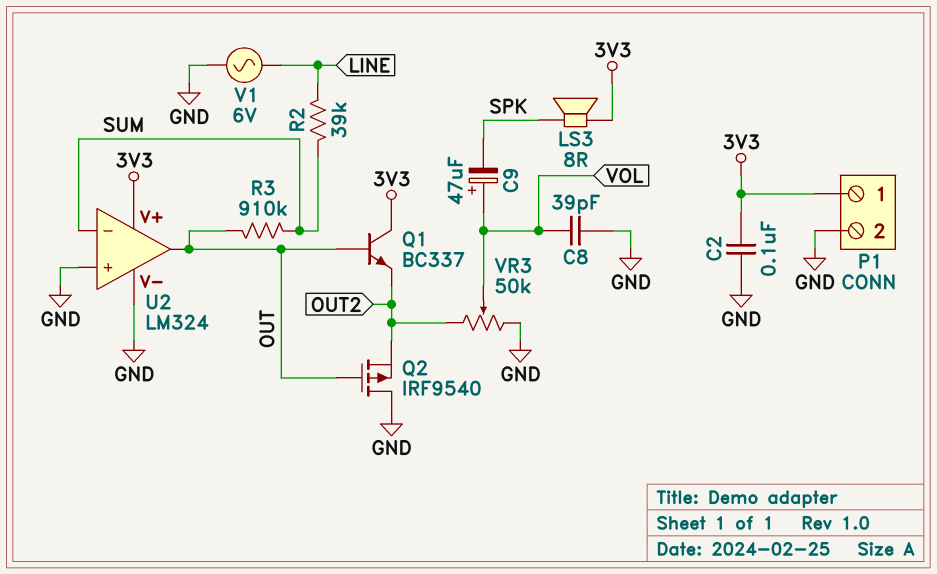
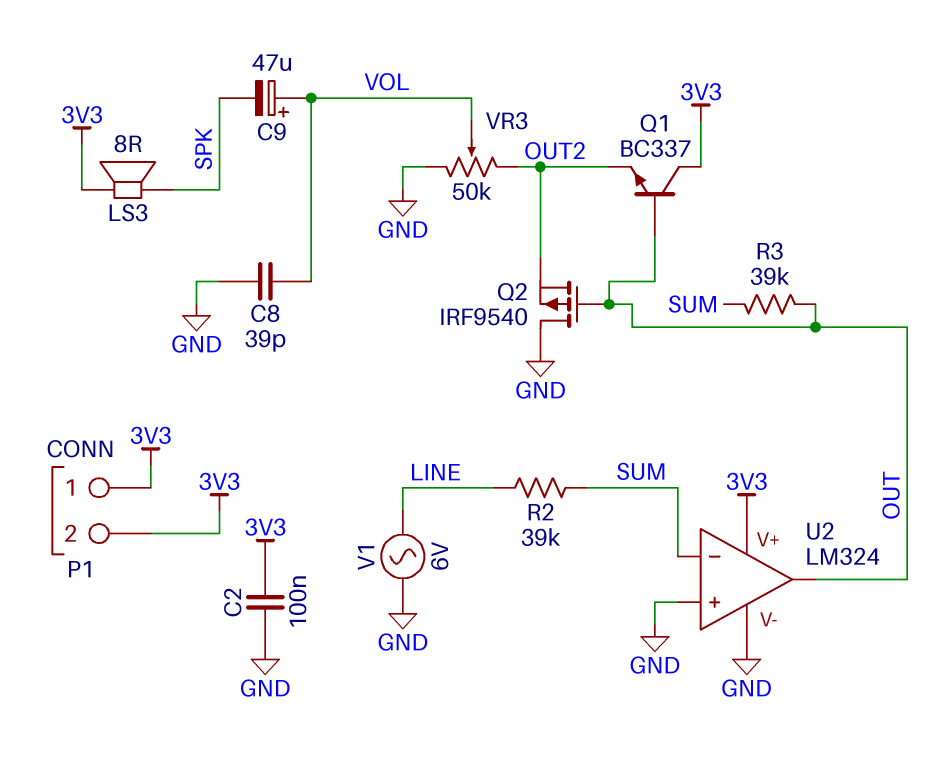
P1 pin 2: GND -> 3V3
R3: 910k (OUT, SUM) -> 39k (OUT, SUM)

